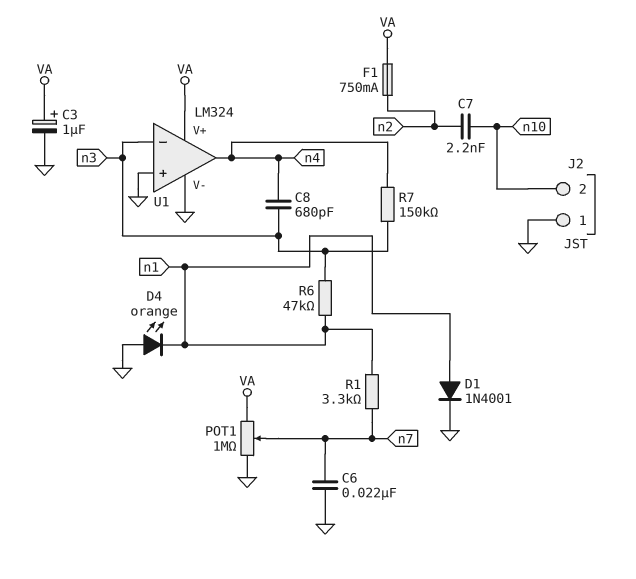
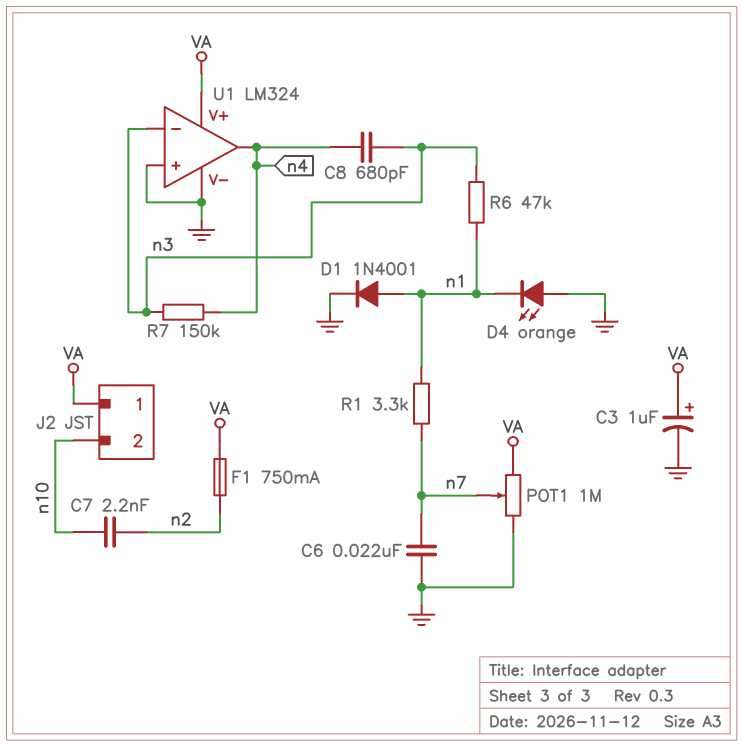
J2 pin 1: GND -> VA

